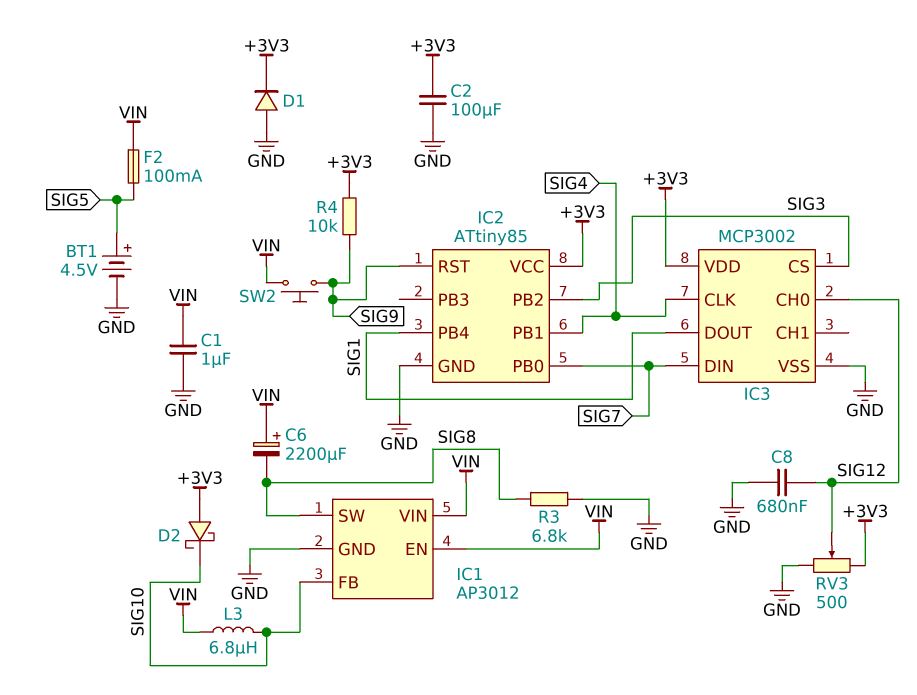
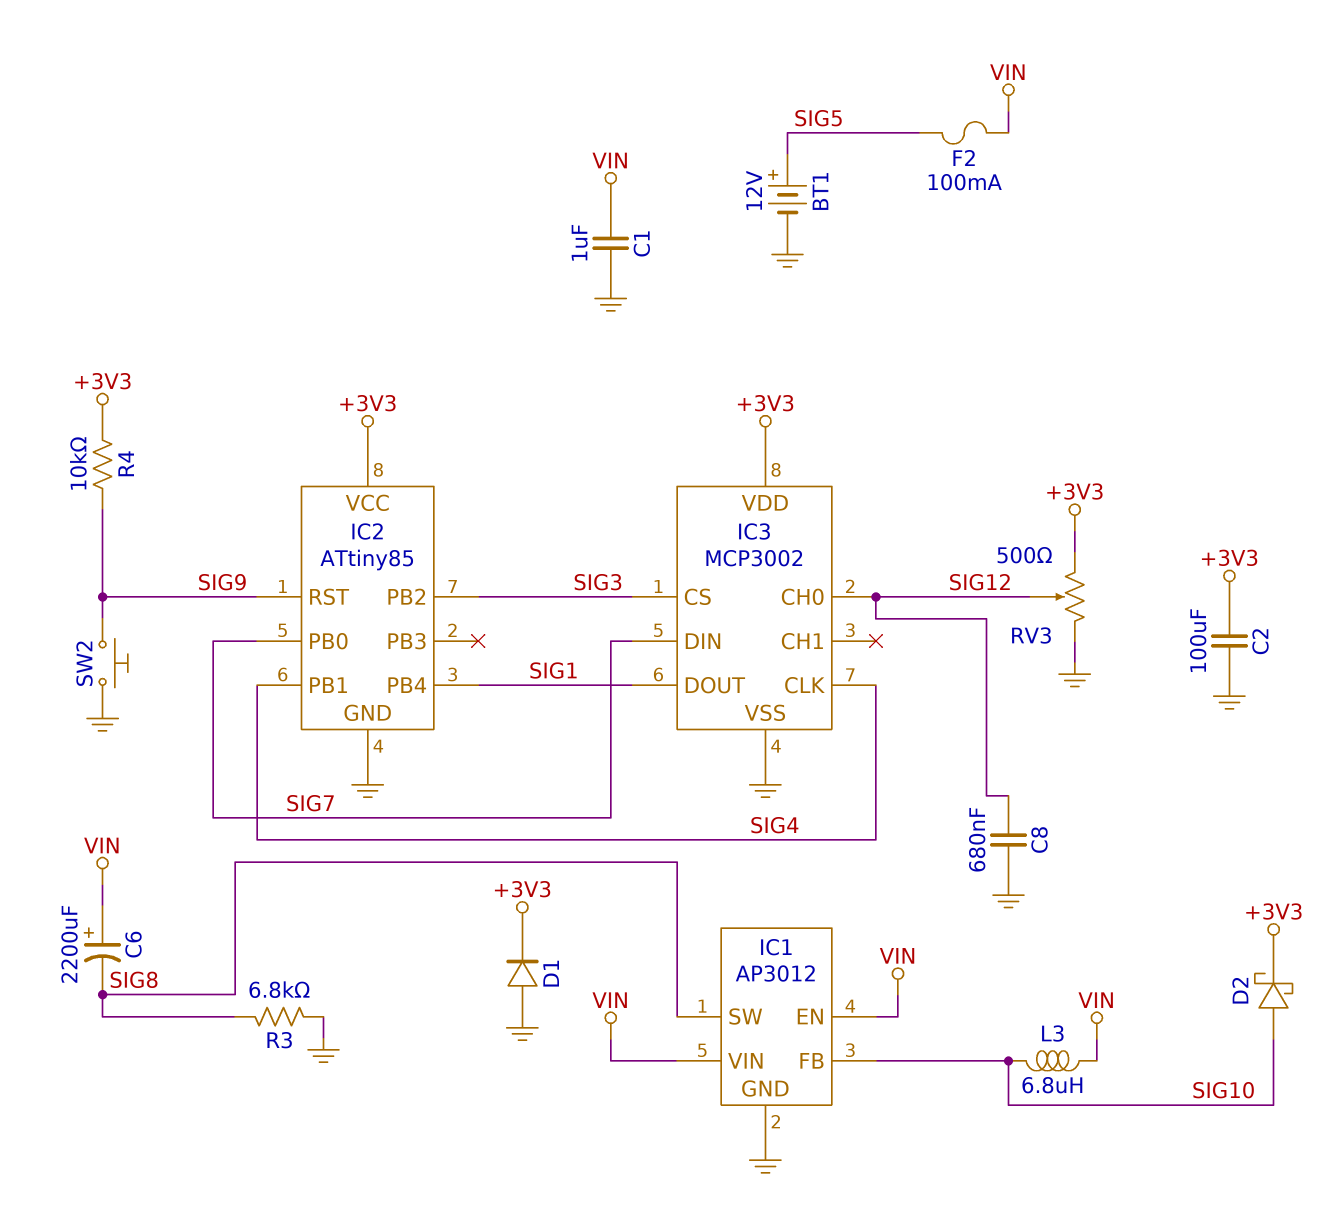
BT1: 4.5V (plus SIG5, minus GND) -> 12V (plus SIG5, minus GND)
D2: schottky (A +3V3, K SIG10) -> schottky (A SIG10, K +3V3)
SW2: button (SIG9, VIN) -> button (GND, SIG9)

